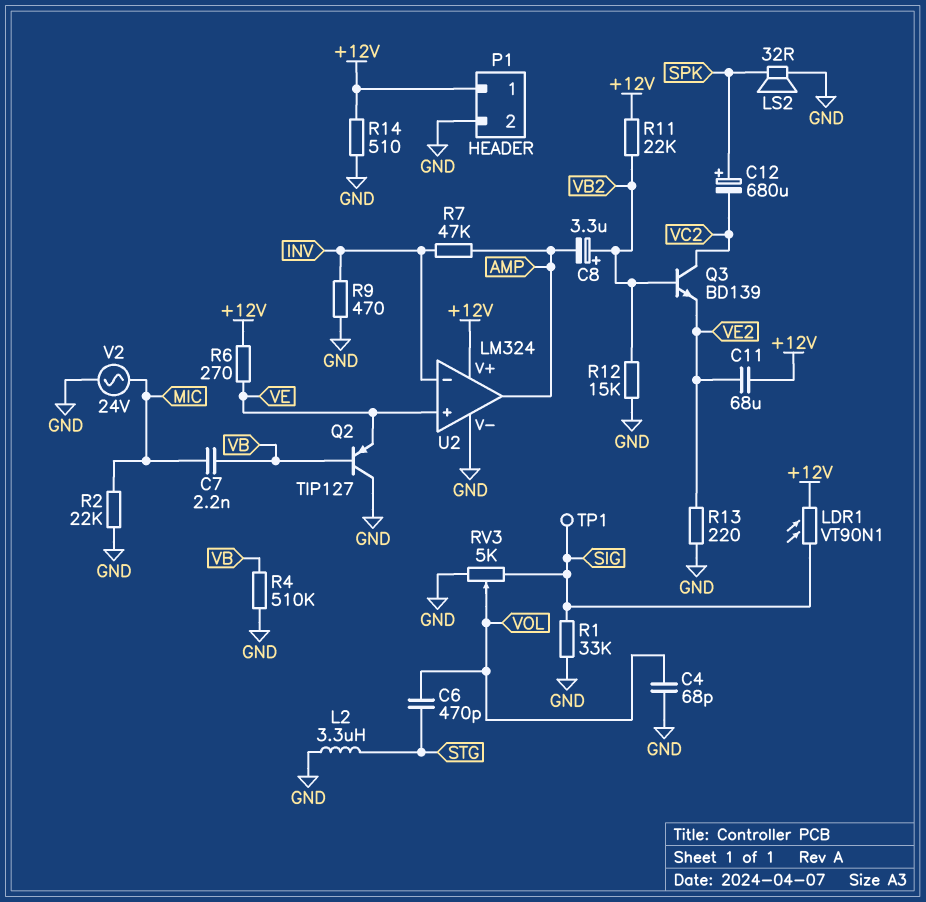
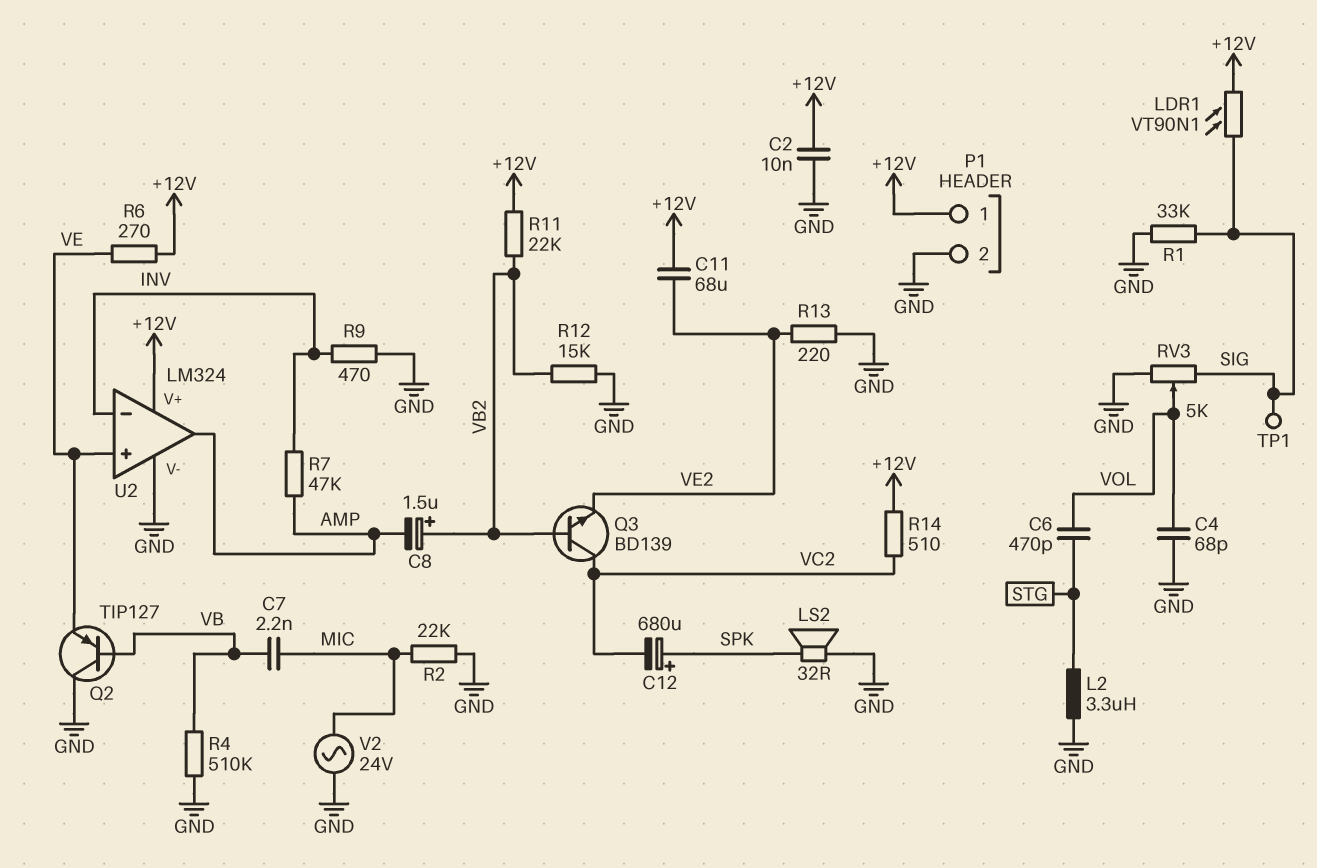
C2: none -> 10nF (+12V, GND)
C8: 3.3uF (plus VB2, minus AMP) -> 1.5uF (plus VB2, minus AMP)
R14: 510 (+12V, GND) -> 510 (+12V, VC2)

